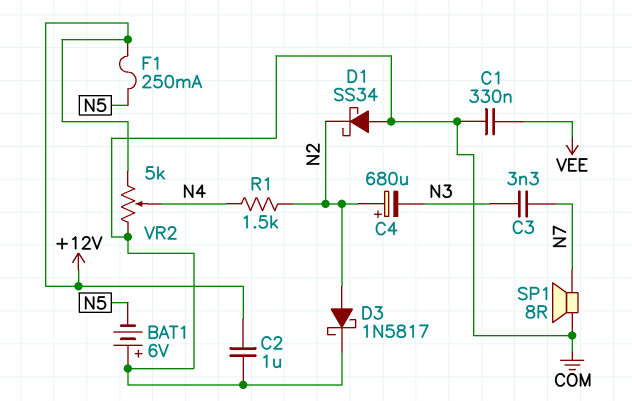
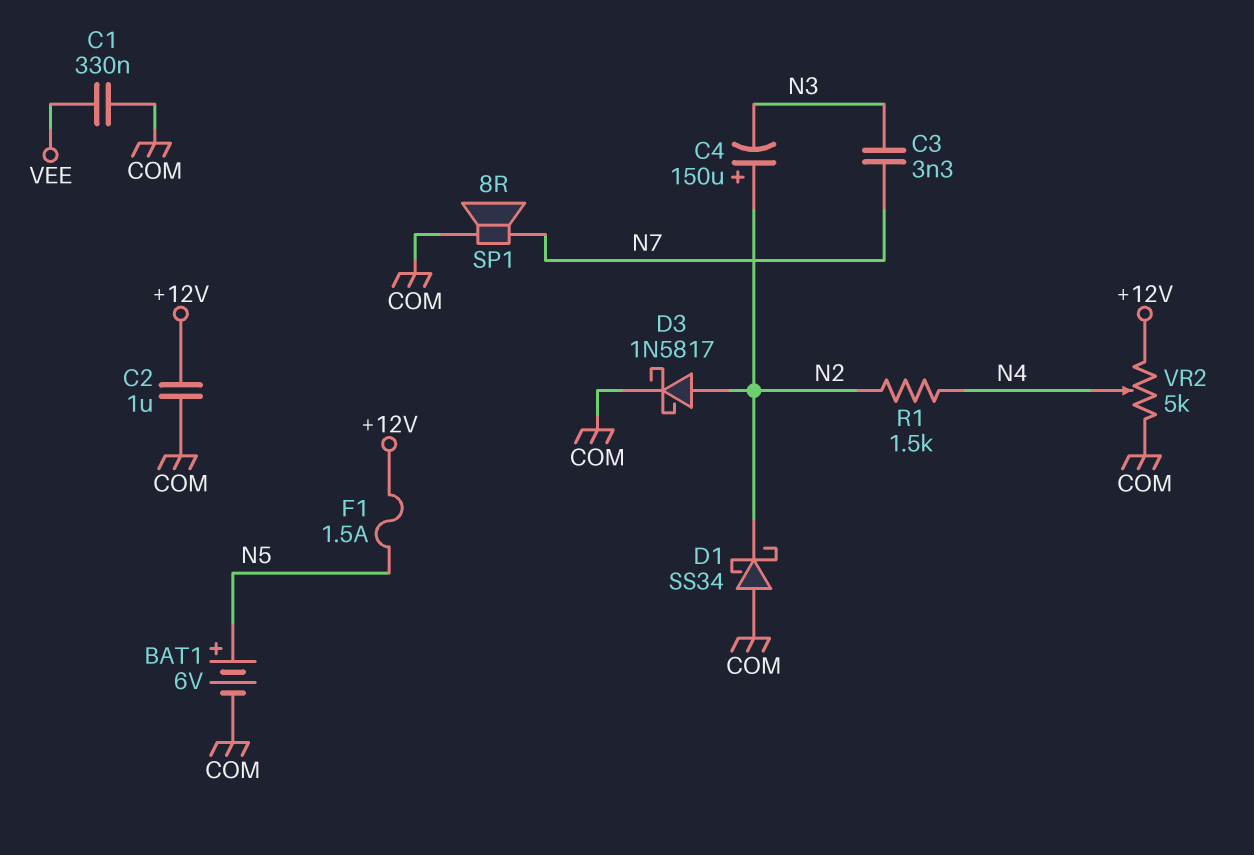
BAT1: 6V (plus COM, minus N5) -> 6V (plus N5, minus COM)
C4: 680uF (plus N2, minus N3) -> 150uF (plus N2, minus N3)
F1: 250mA (+12V, N5) -> 1.5A (+12V, N5)

